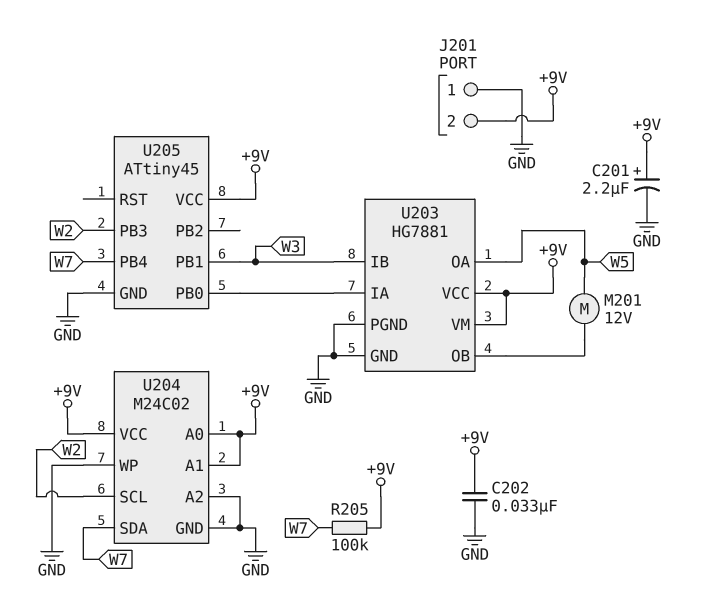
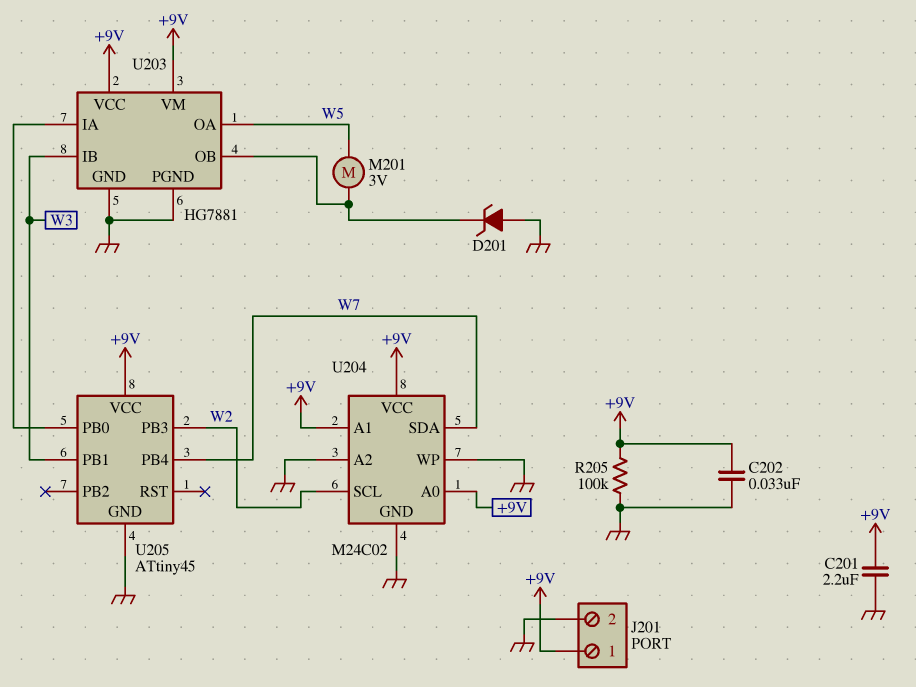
C201: 2.2uF (plus +9V, minus GND) -> 2.2uF (+9V, GND)
D201: none -> zener (A GND, K U203/OB)
J201 pin 1: GND -> +9V
J201 pin 2: +9V -> GND
M201: motor 12V (U203/OB, W5) -> motor 3V (U203/OB, W5)
R205: 100k (+9V, W7) -> 100k (+9V, GND)

